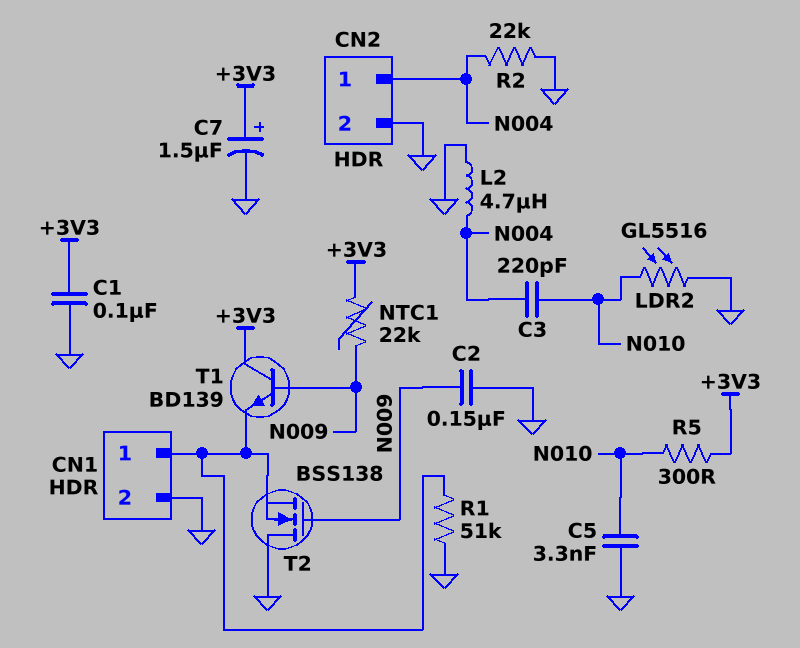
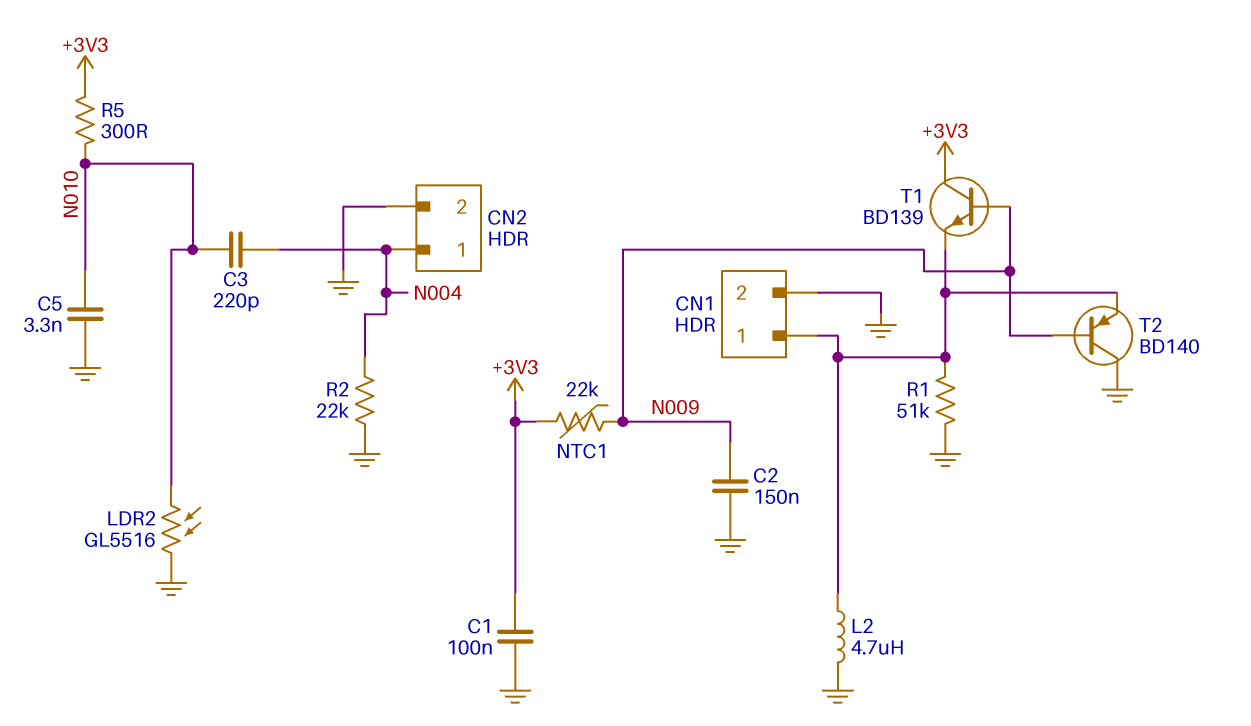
C7: 1.5uF (plus +3V3, minus GND) -> none
L2: 4.7uH (GND, N004) -> 4.7uH (CN1/1, GND)
T2: NMOS BSS138 (G N009, D GND, S CN1/1) -> PNP BD140 (B N009, C GND, E CN1/1)

